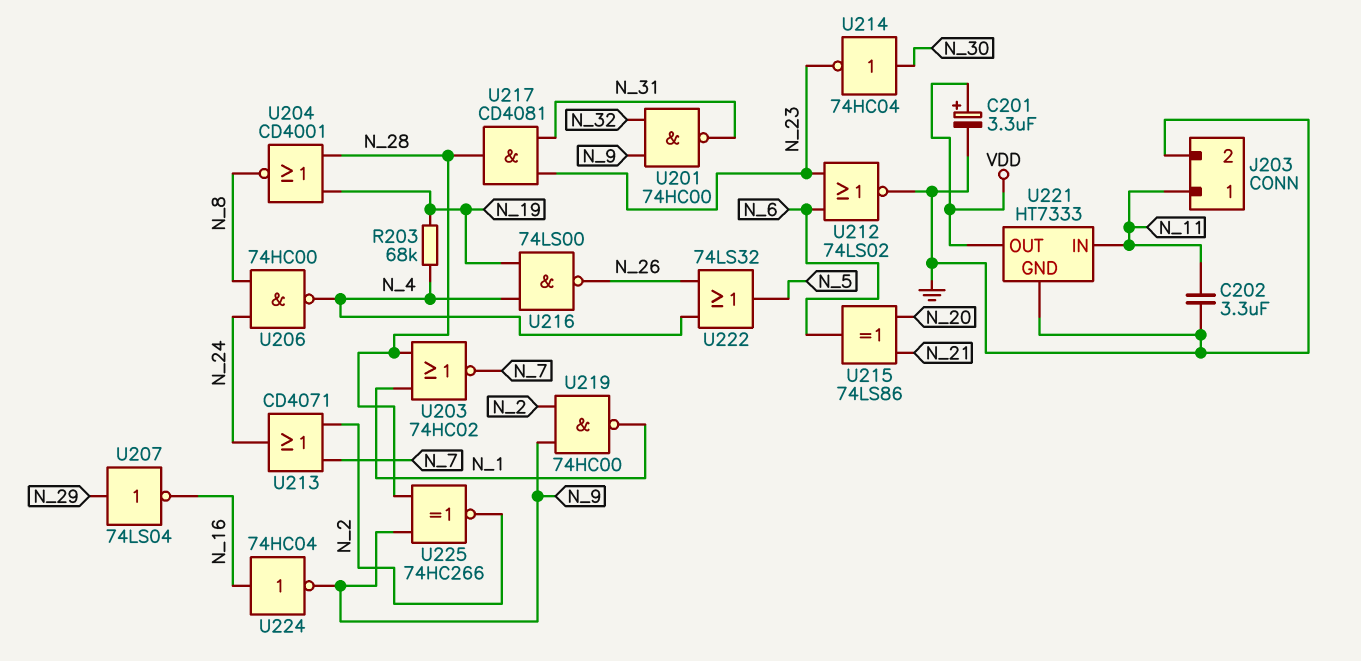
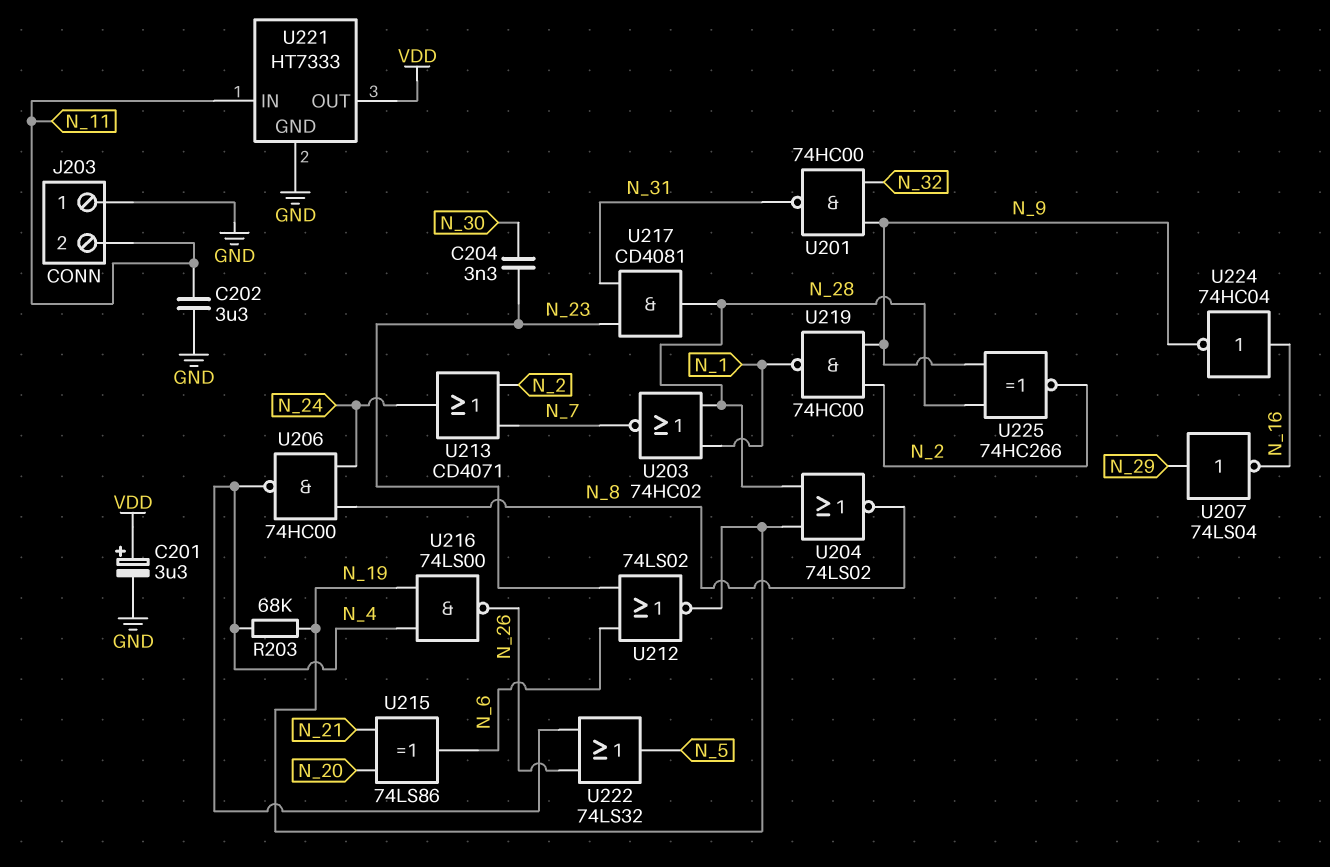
C204: none -> 3.3nF (N_23, N_30)
J203 pin 1: N_11 -> GND
J203 pin 2: GND -> N_11
U204: NOR CD4001 (in N_19, in N_28, out N_8) -> NOR 74LS02 (in N_19, in N_28, out N_8)
U212: NOR 74LS02 (in N_6, in N_23, out GND) -> NOR 74LS02 (in N_6, in N_23, out N_19)
U214: NOT 74HC04 (in N_30, out N_23) -> none

